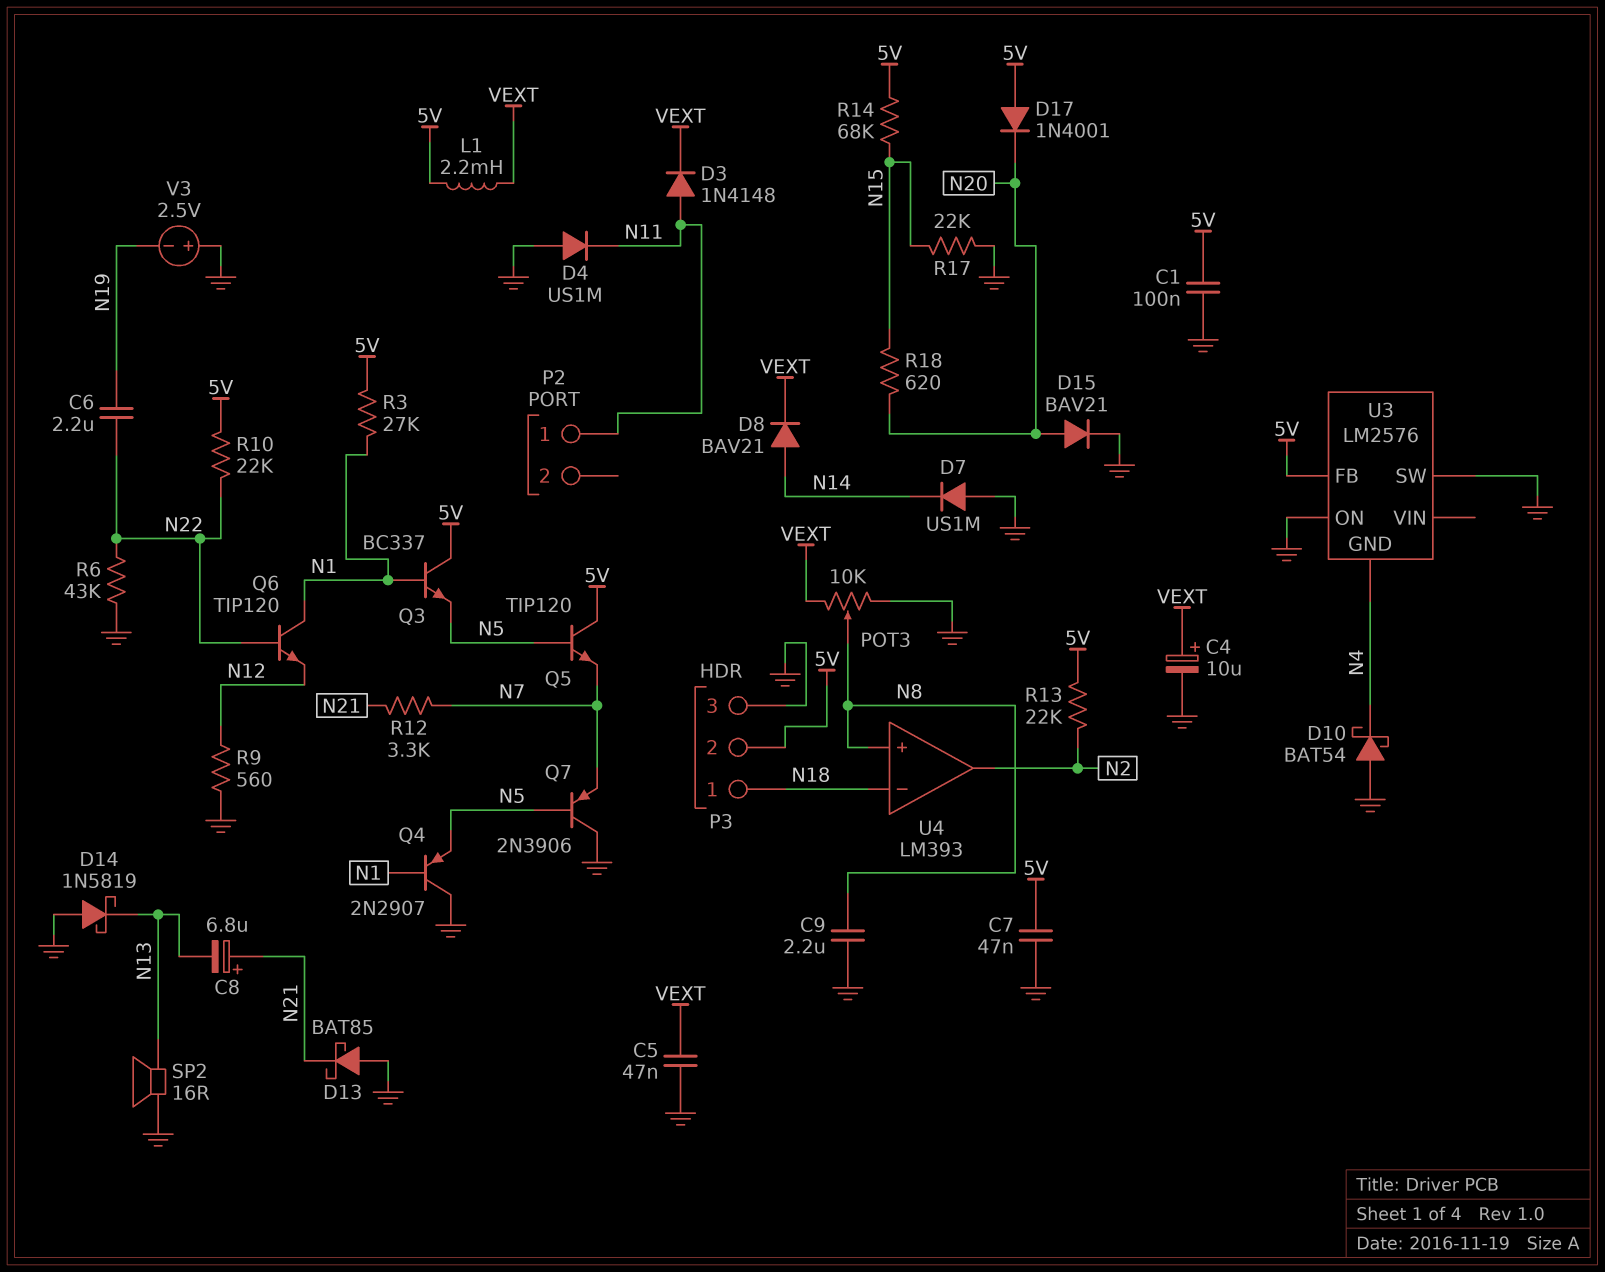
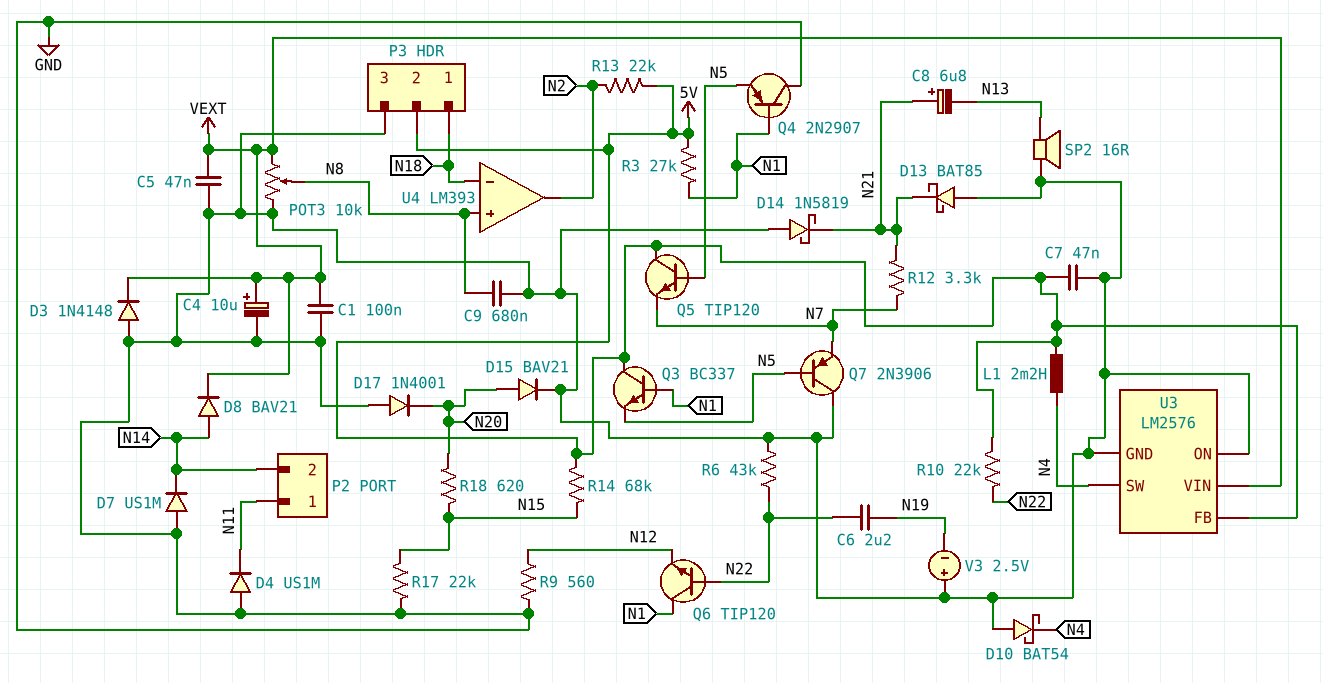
C1: 100nF (5V, GND) -> 100nF (GND, VEXT)
C9: 2.2uF (GND, N8) -> 680nF (GND, N8)
D3: diode 1N4148 (A N11, K VEXT) -> diode 1N4148 (A GND, K VEXT)
D14: schottky 1N5819 (A GND, K N13) -> schottky 1N5819 (A GND, K N21)
D17: diode 1N4001 (A 5V, K N20) -> diode 1N4001 (A GND, K N20)
L1: 2.2mH (5V, VEXT) -> 2.2mH (5V, N4)
P2 pin 2: none -> N14
U3 pin GND: N4 -> GND
U3 pin SW: GND -> N4
U3 pin VIN: none -> VEXT

